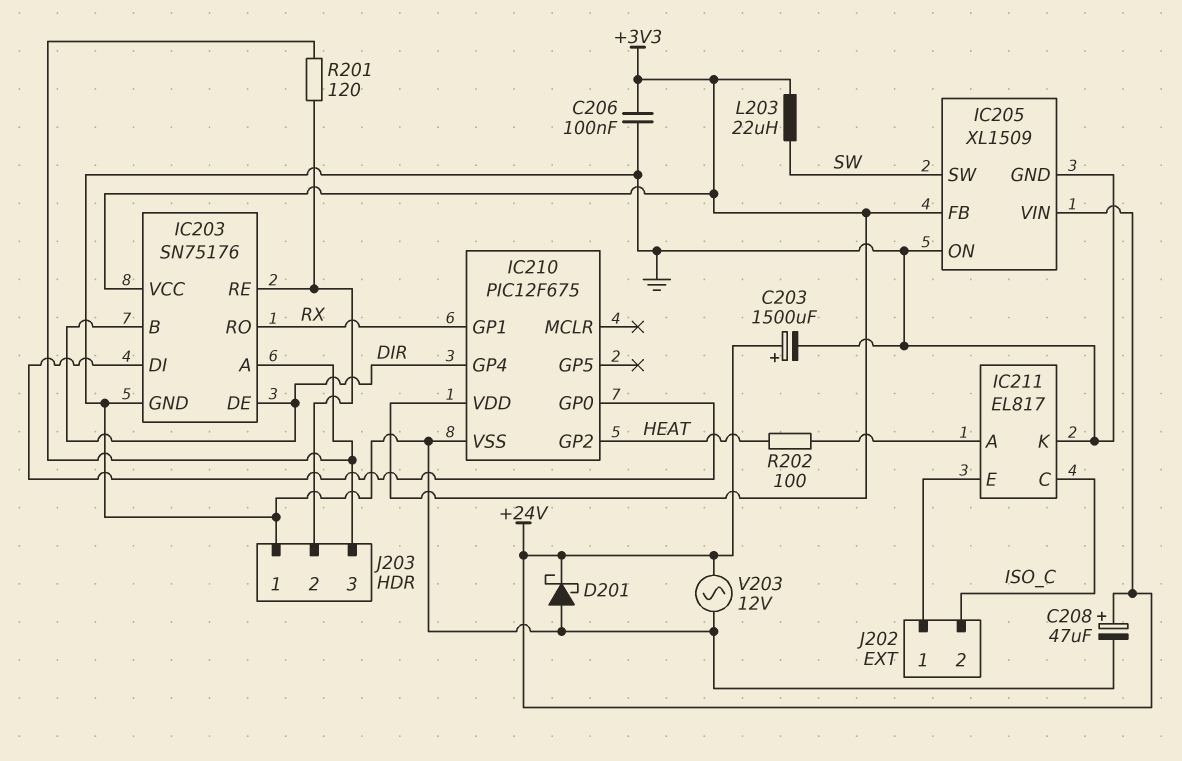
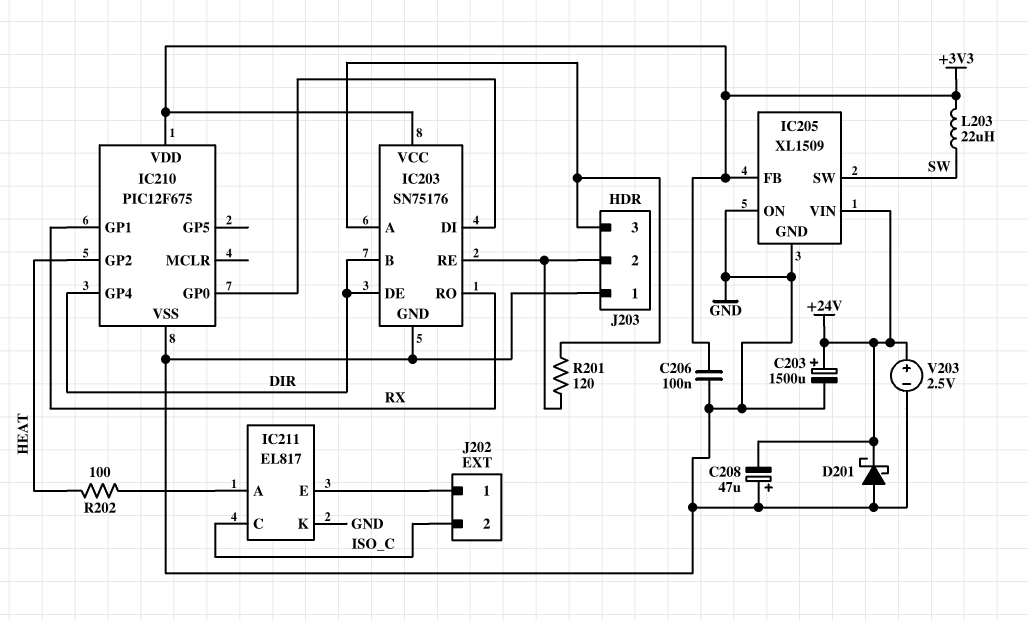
C208: 47uF (plus +24V, minus GND) -> 47uF (plus GND, minus +24V)
V203: AC 12V (+24V, GND) -> 2.5V (plus +24V, minus GND)

